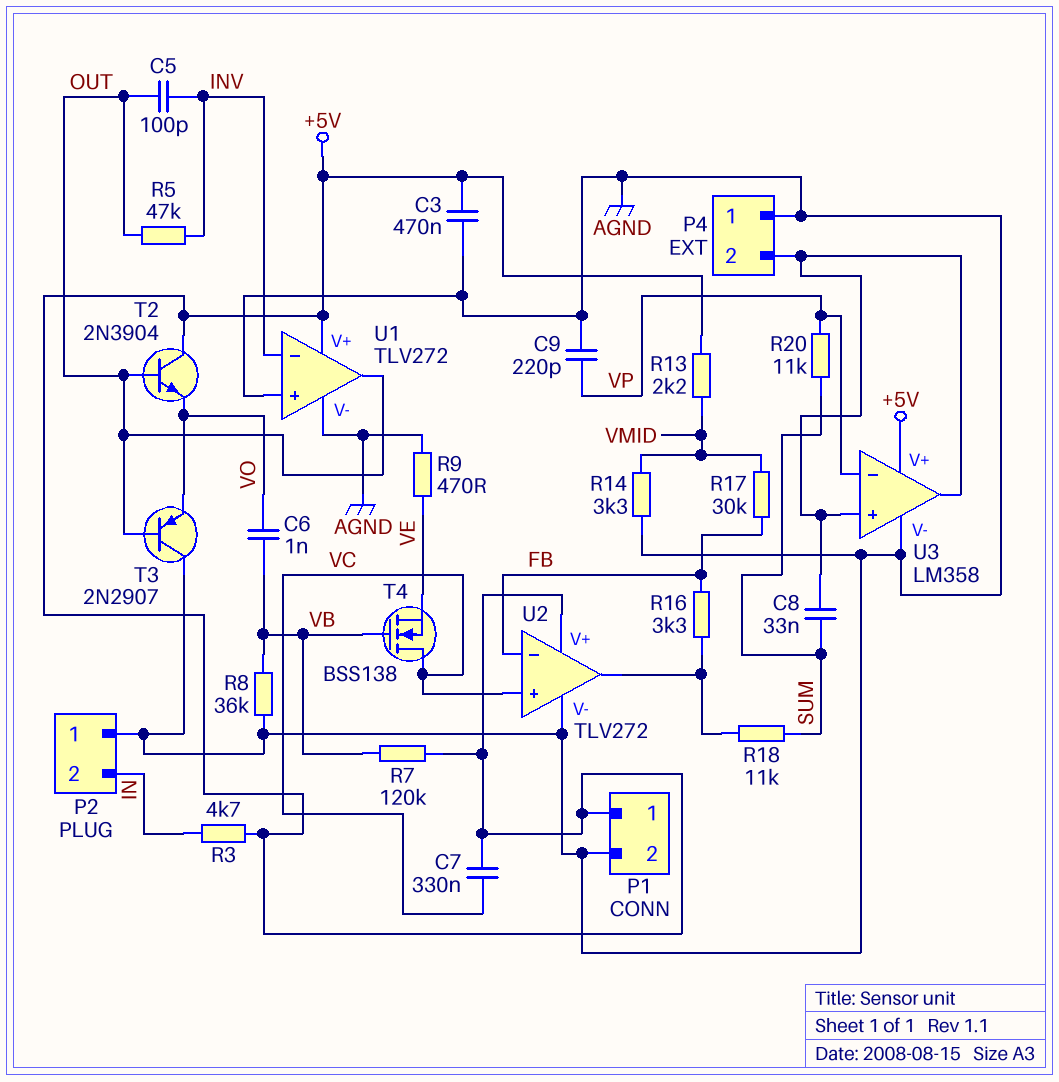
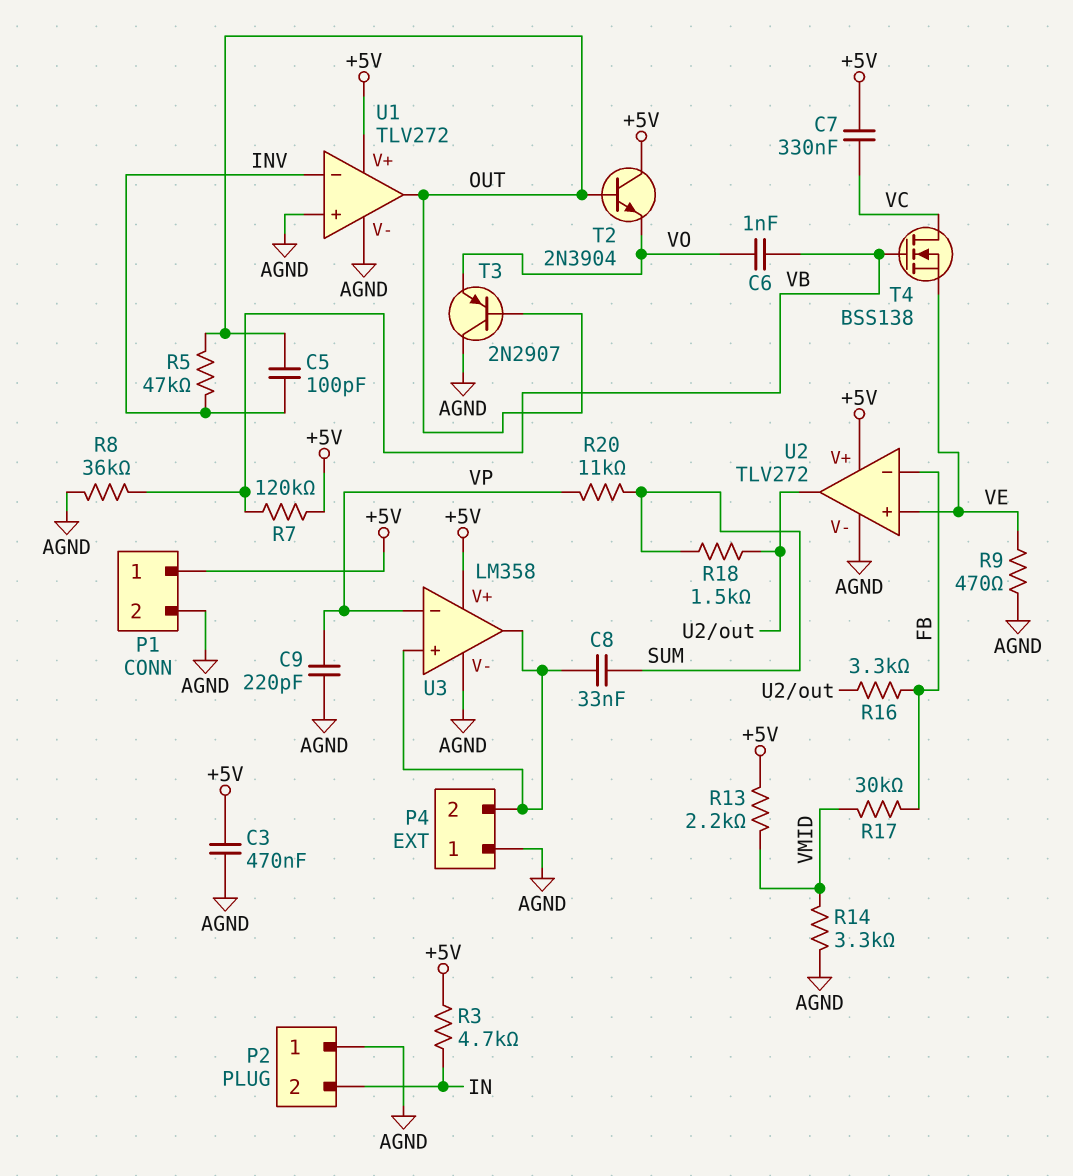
R18: 11k (SUM, U2/out) -> 1.5k (SUM, U2/out)
U2 pin in+: VC -> VE

